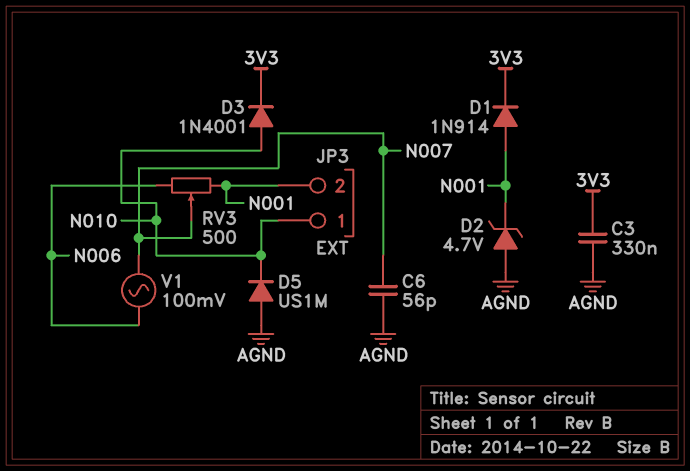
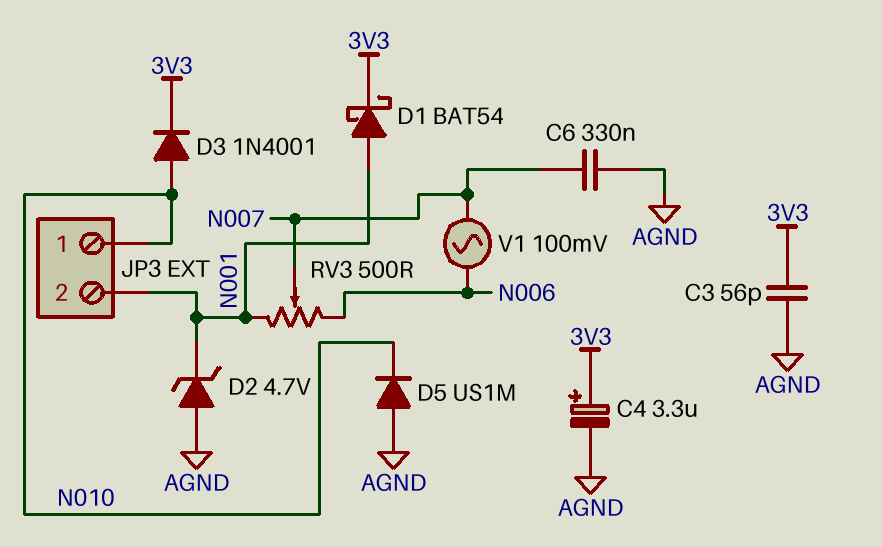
C3: 330nF (3V3, AGND) -> 56pF (3V3, AGND)
C4: none -> 3.3uF (plus 3V3, minus AGND)
C6: 56pF (AGND, N007) -> 330nF (AGND, N007)
D1: diode 1N914 (A N001, K 3V3) -> schottky BAT54 (A N001, K 3V3)

